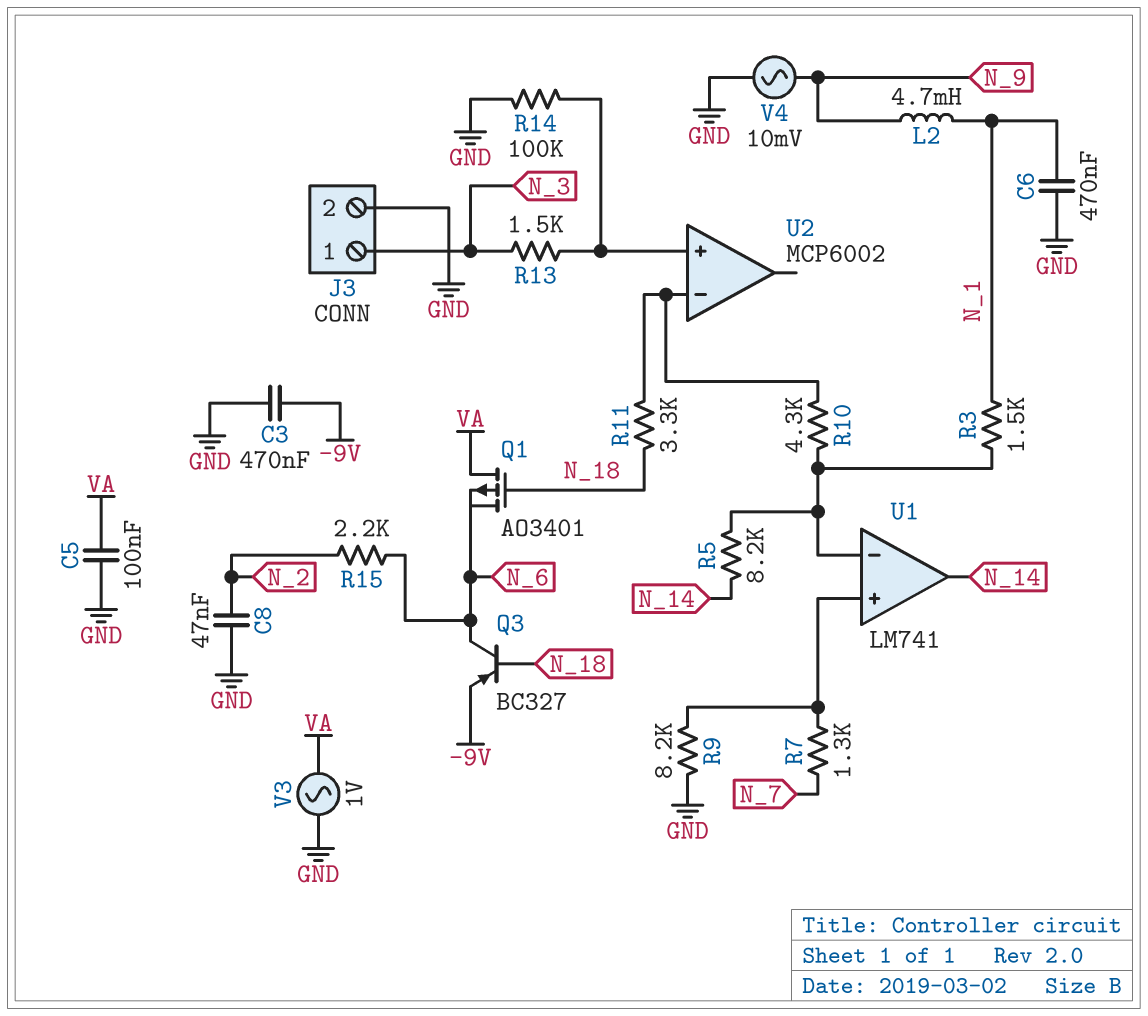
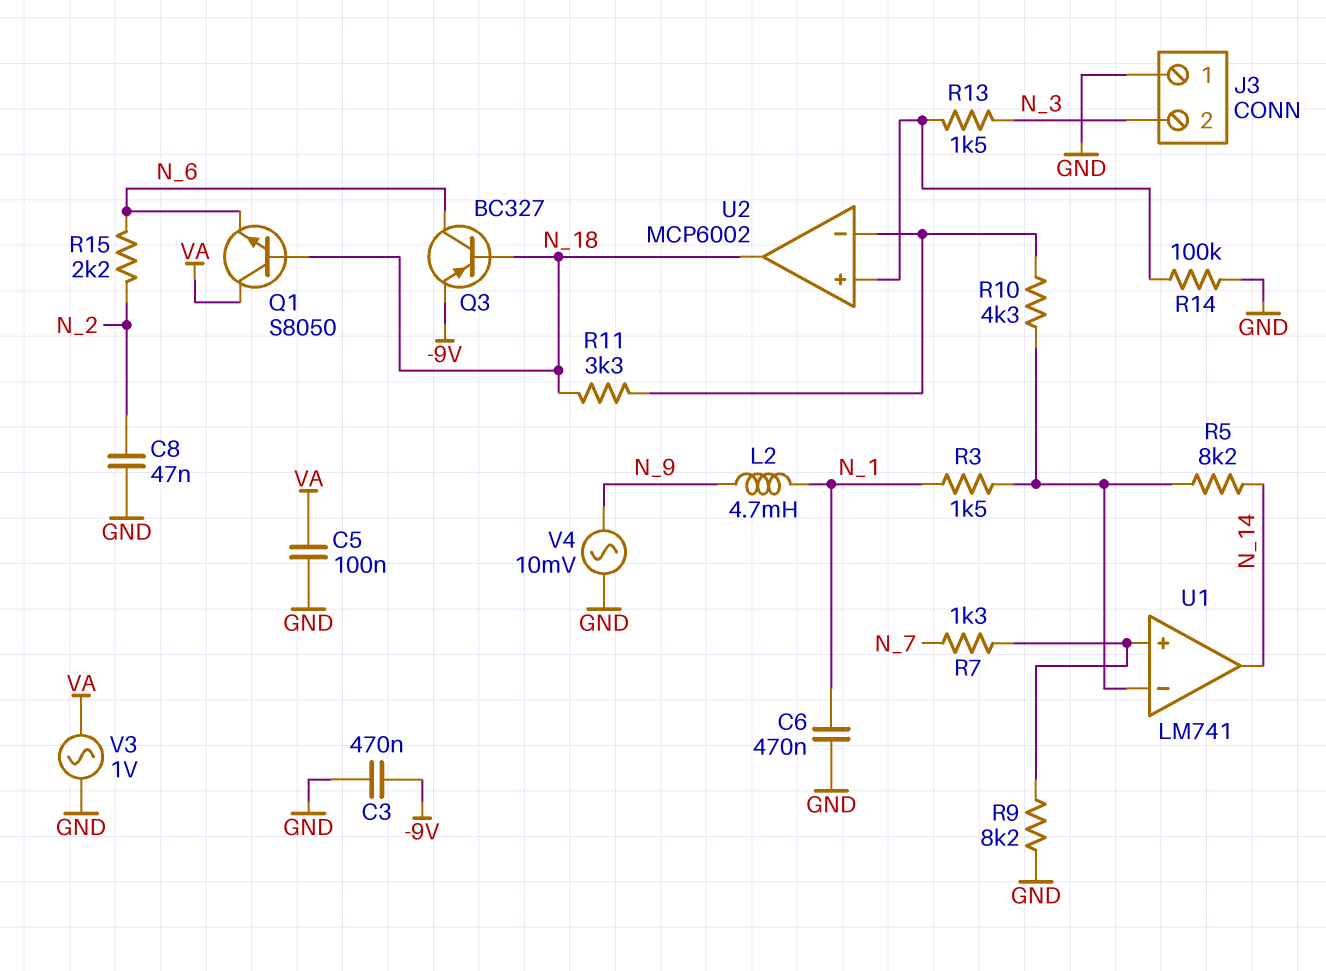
J3 pin 1: N_3 -> GND
J3 pin 2: GND -> N_3
Q1: PMOS AO3401 (G N_18, D VA, S N_6) -> NPN S8050 (B N_18, C VA, E N_6)
U2 pin out: none -> N_18

